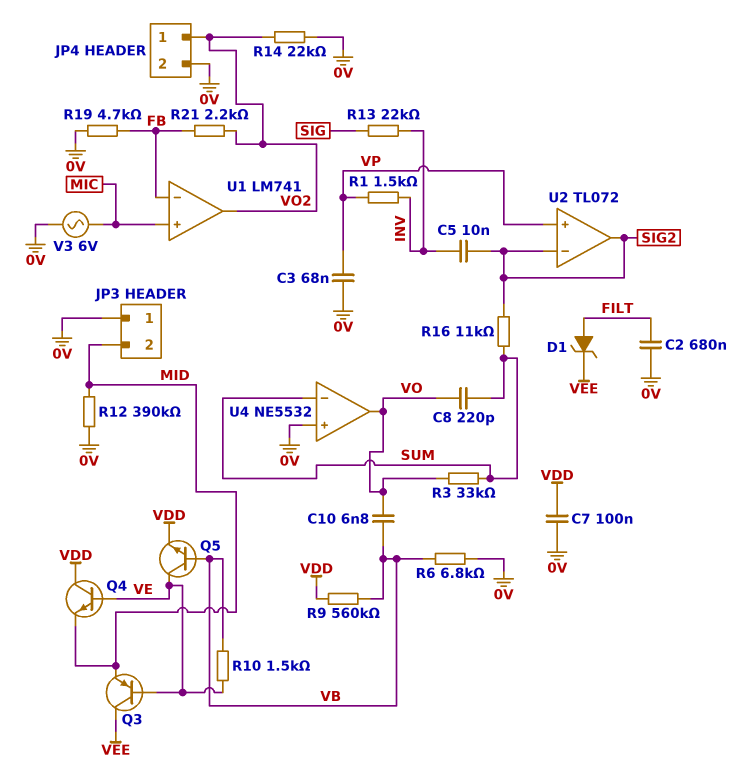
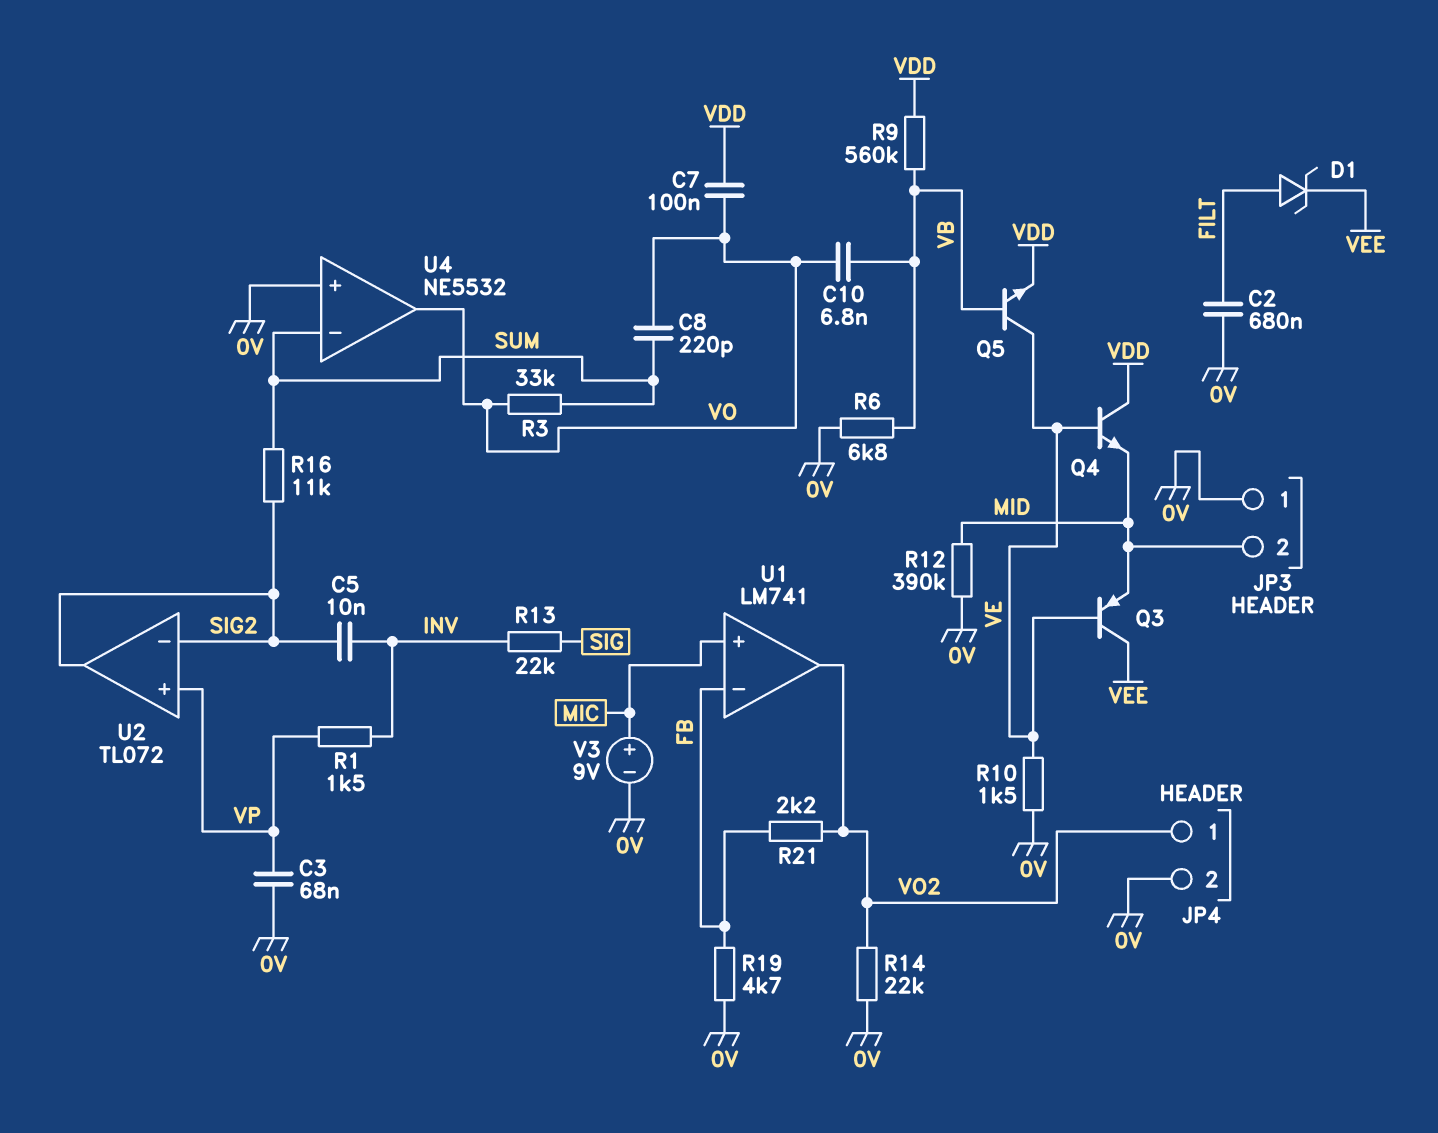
C7: 100nF (0V, VDD) -> 100nF (VDD, VO)
R10: 1.5k (VB, VE) -> 1.5k (0V, VE)
V3: AC 6V (0V, MIC) -> 9V (plus MIC, minus 0V)

